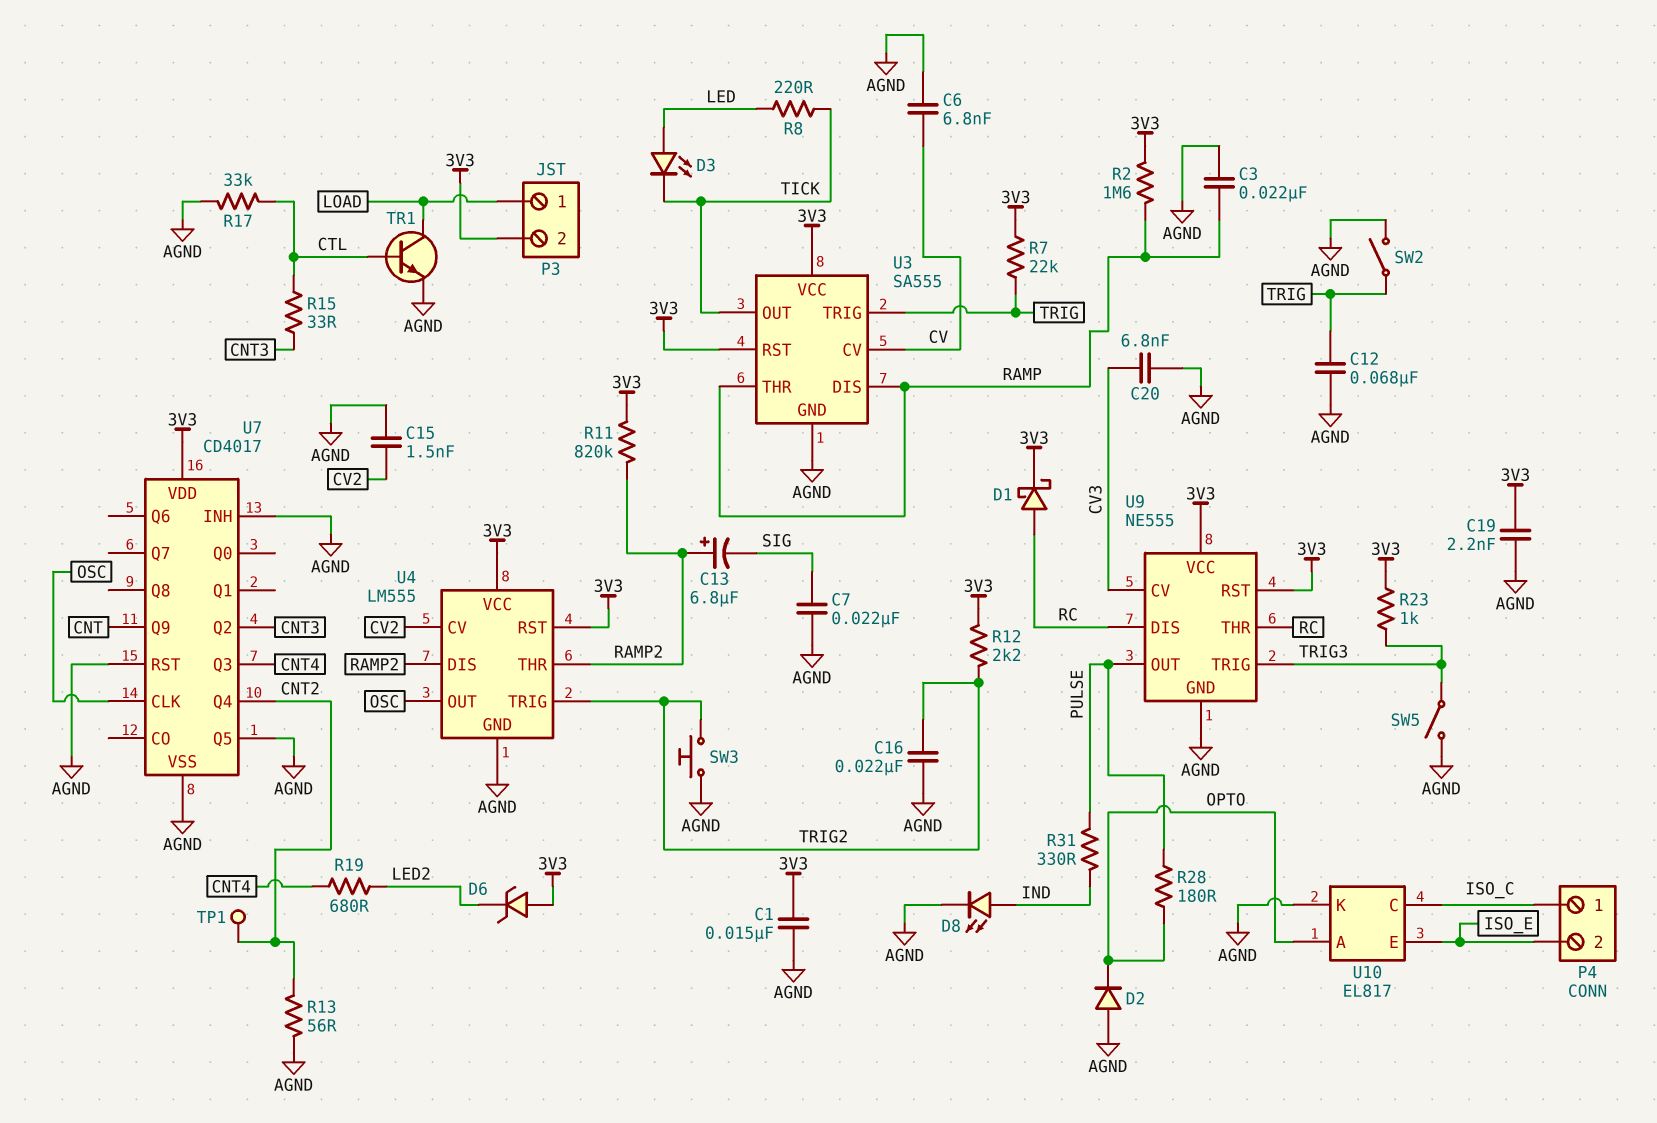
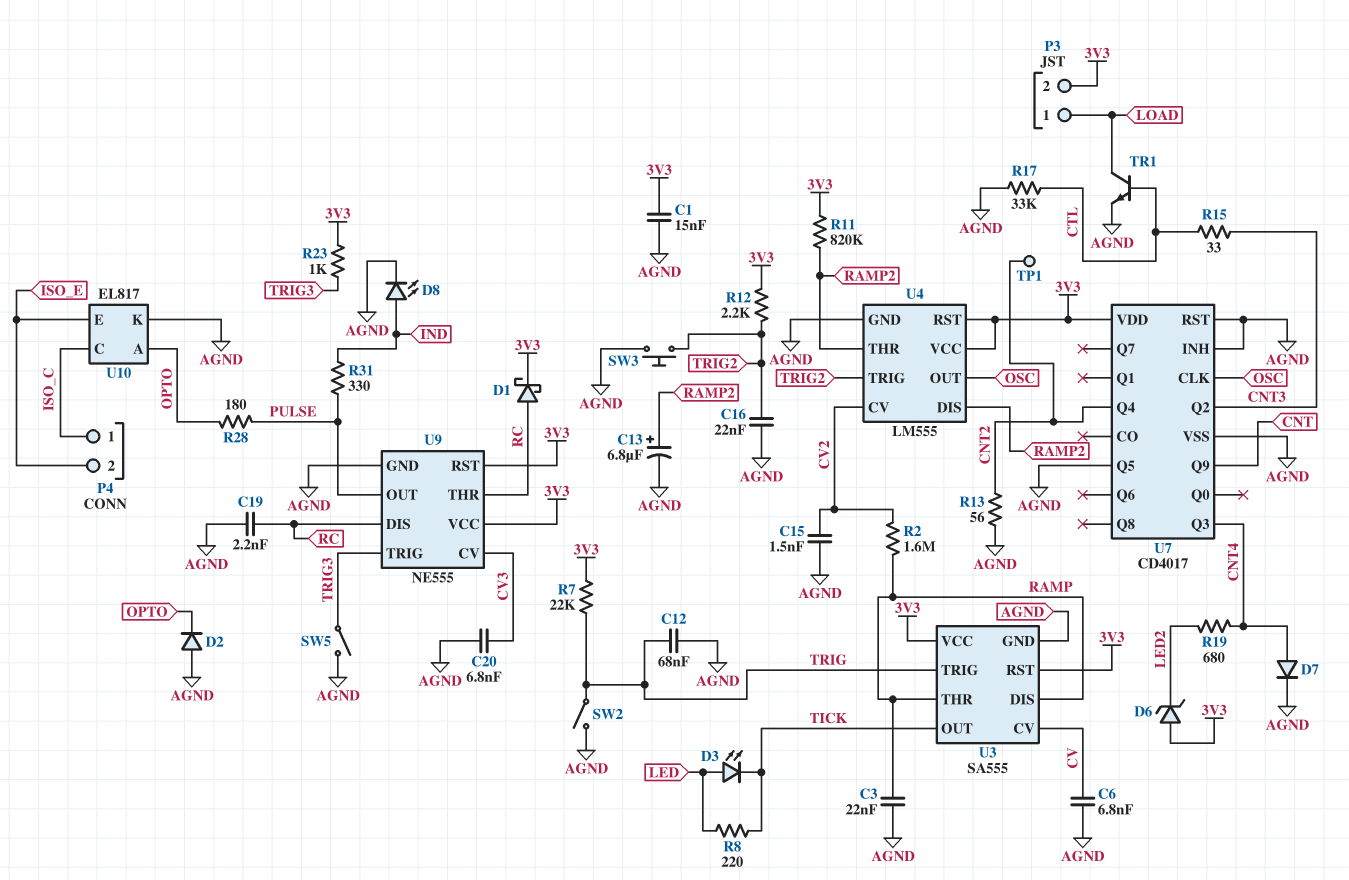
C7: 22nF (AGND, SIG) -> none
C13: 6.8uF (plus RAMP2, minus SIG) -> 6.8uF (plus RAMP2, minus AGND)
C19: 2.2nF (3V3, AGND) -> 2.2nF (AGND, RC)
D7: none -> diode (A CNT4, K AGND)
R2: 1.6M (3V3, RAMP) -> 1.6M (CV2, RAMP)

